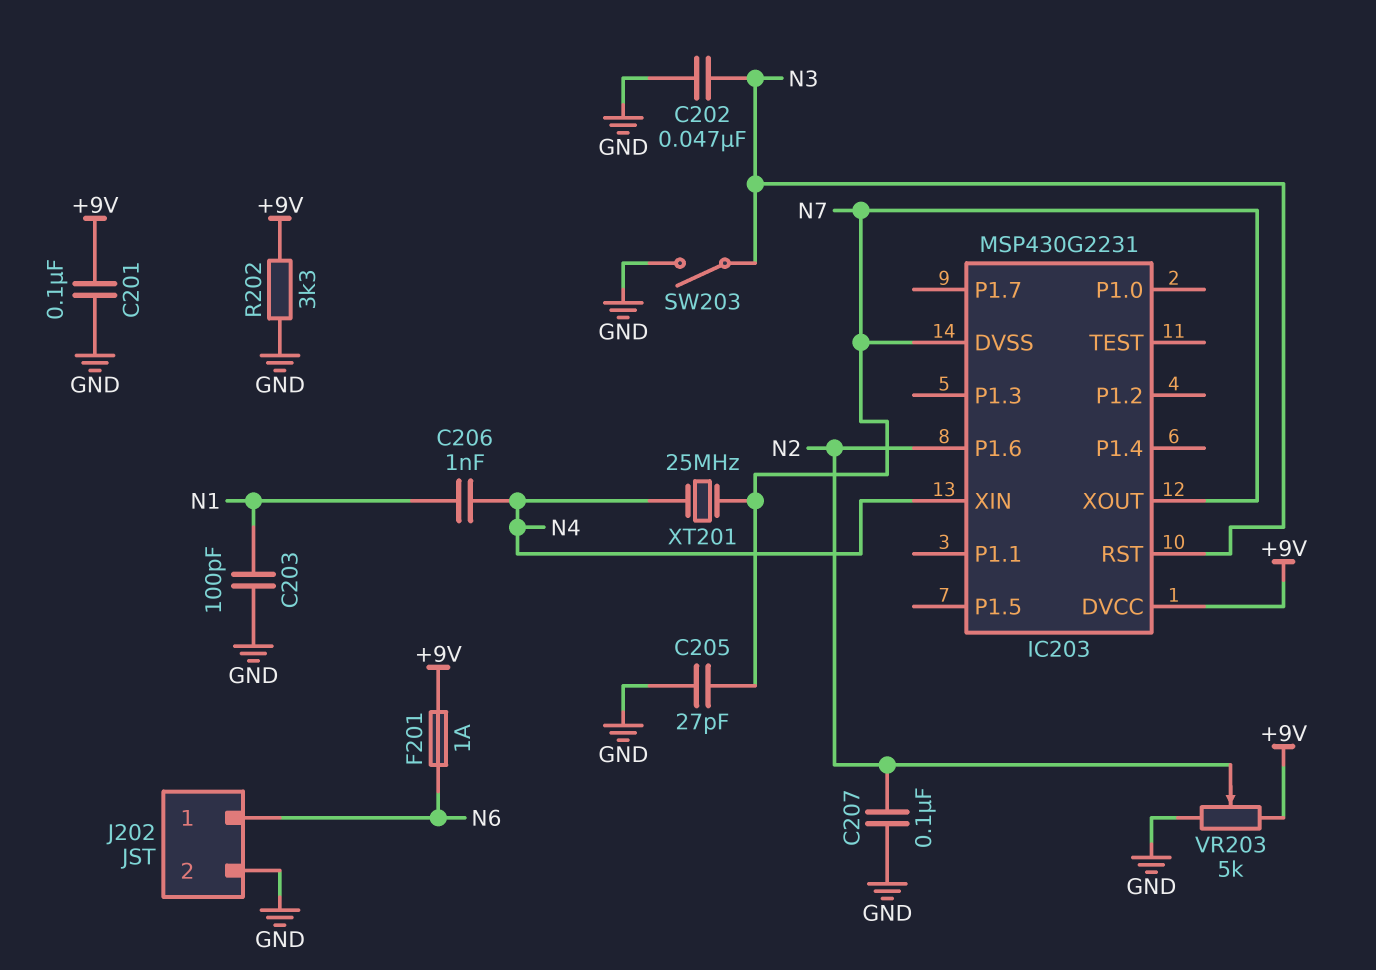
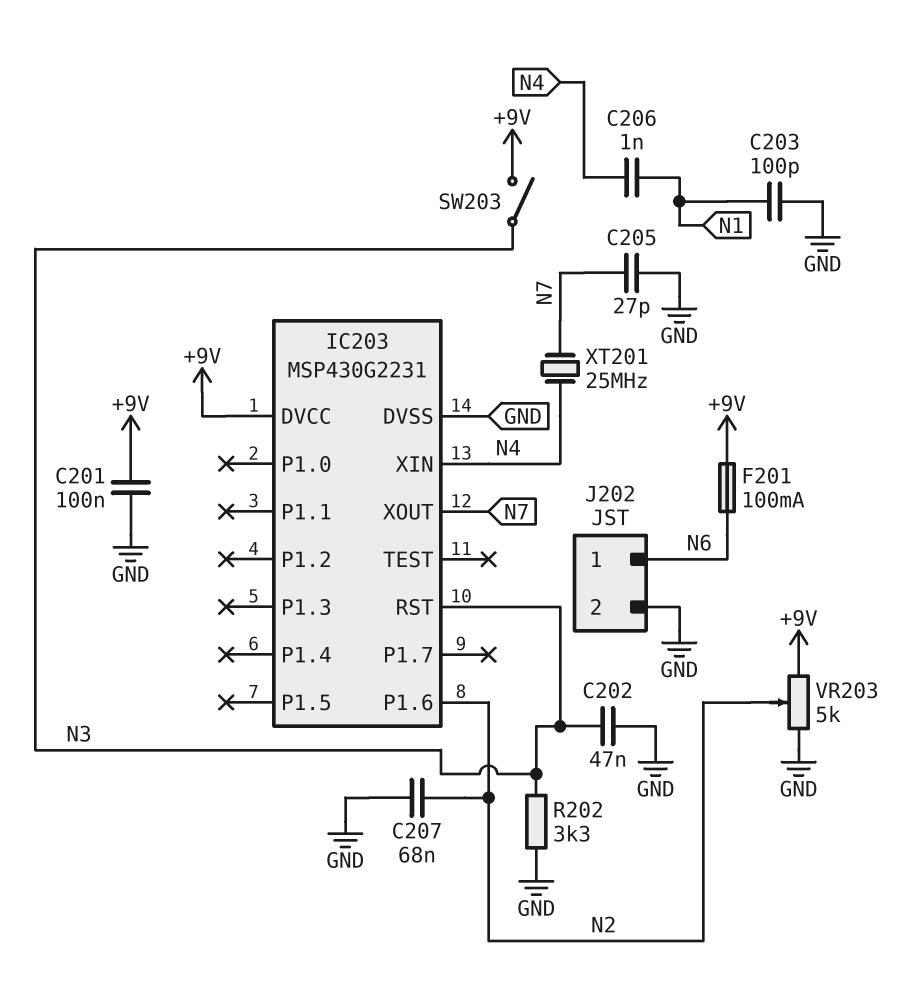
C207: 100nF (GND, N2) -> 68nF (GND, N2)
F201: 1A (+9V, N6) -> 100mA (+9V, N6)
IC203 pin DVSS: N7 -> GND
R202: 3.3k (+9V, GND) -> 3.3k (GND, N3)
SW203: switch (GND, N3) -> switch (+9V, N3)

